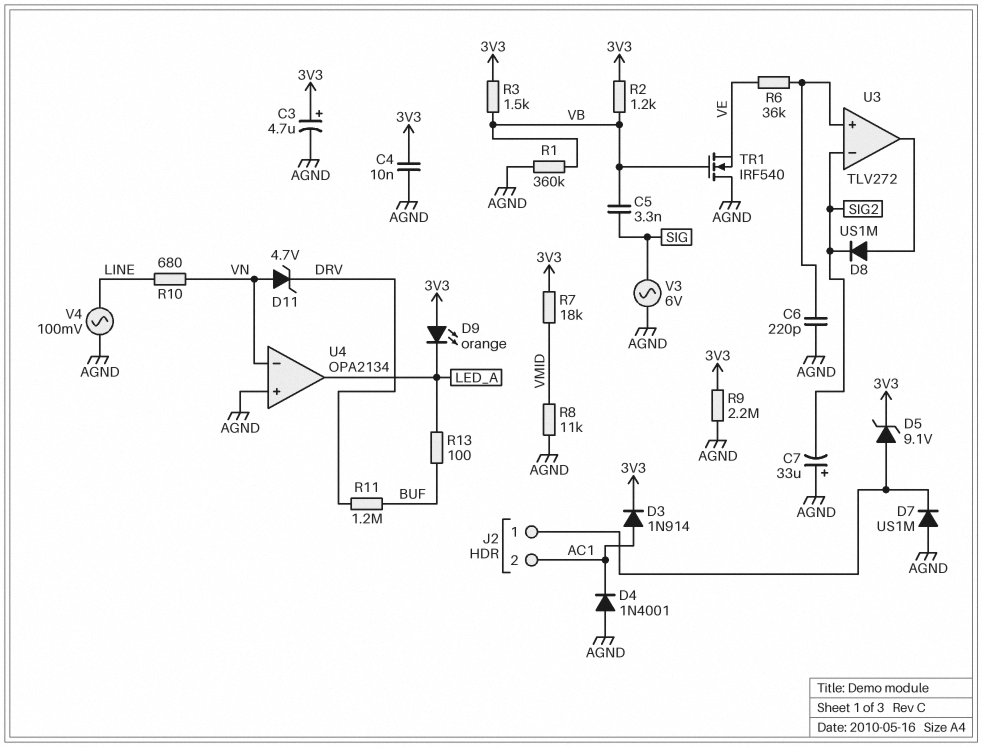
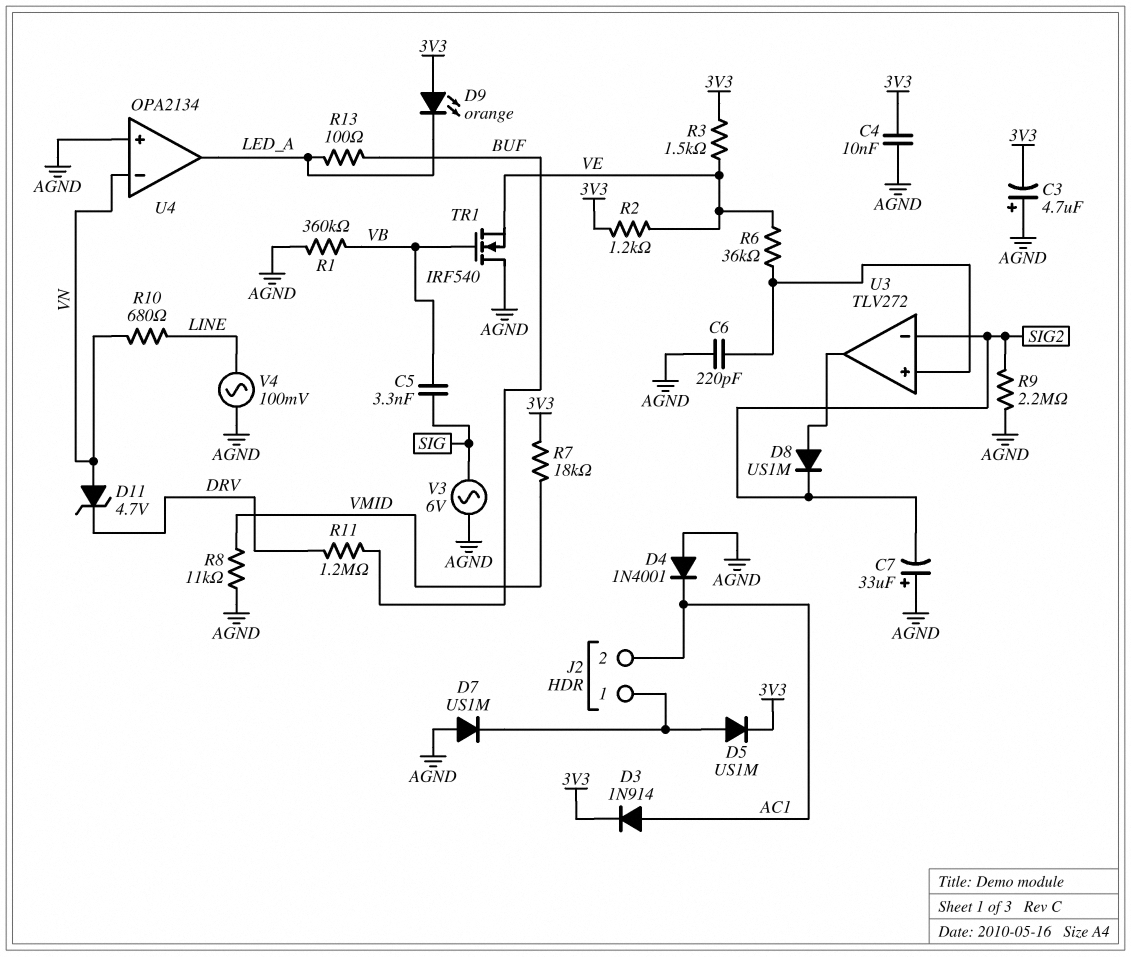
C3: 4.7uF (plus 3V3, minus AGND) -> 4.7uF (plus AGND, minus 3V3)
D5: zener 9.1V (A J2/1, K 3V3) -> diode US1M (A J2/1, K 3V3)
R2: 1.2k (3V3, VB) -> 1.2k (3V3, VE)
R3: 1.5k (3V3, VB) -> 1.5k (3V3, VE)
R9: 2.2M (3V3, AGND) -> 2.2M (AGND, SIG2)

